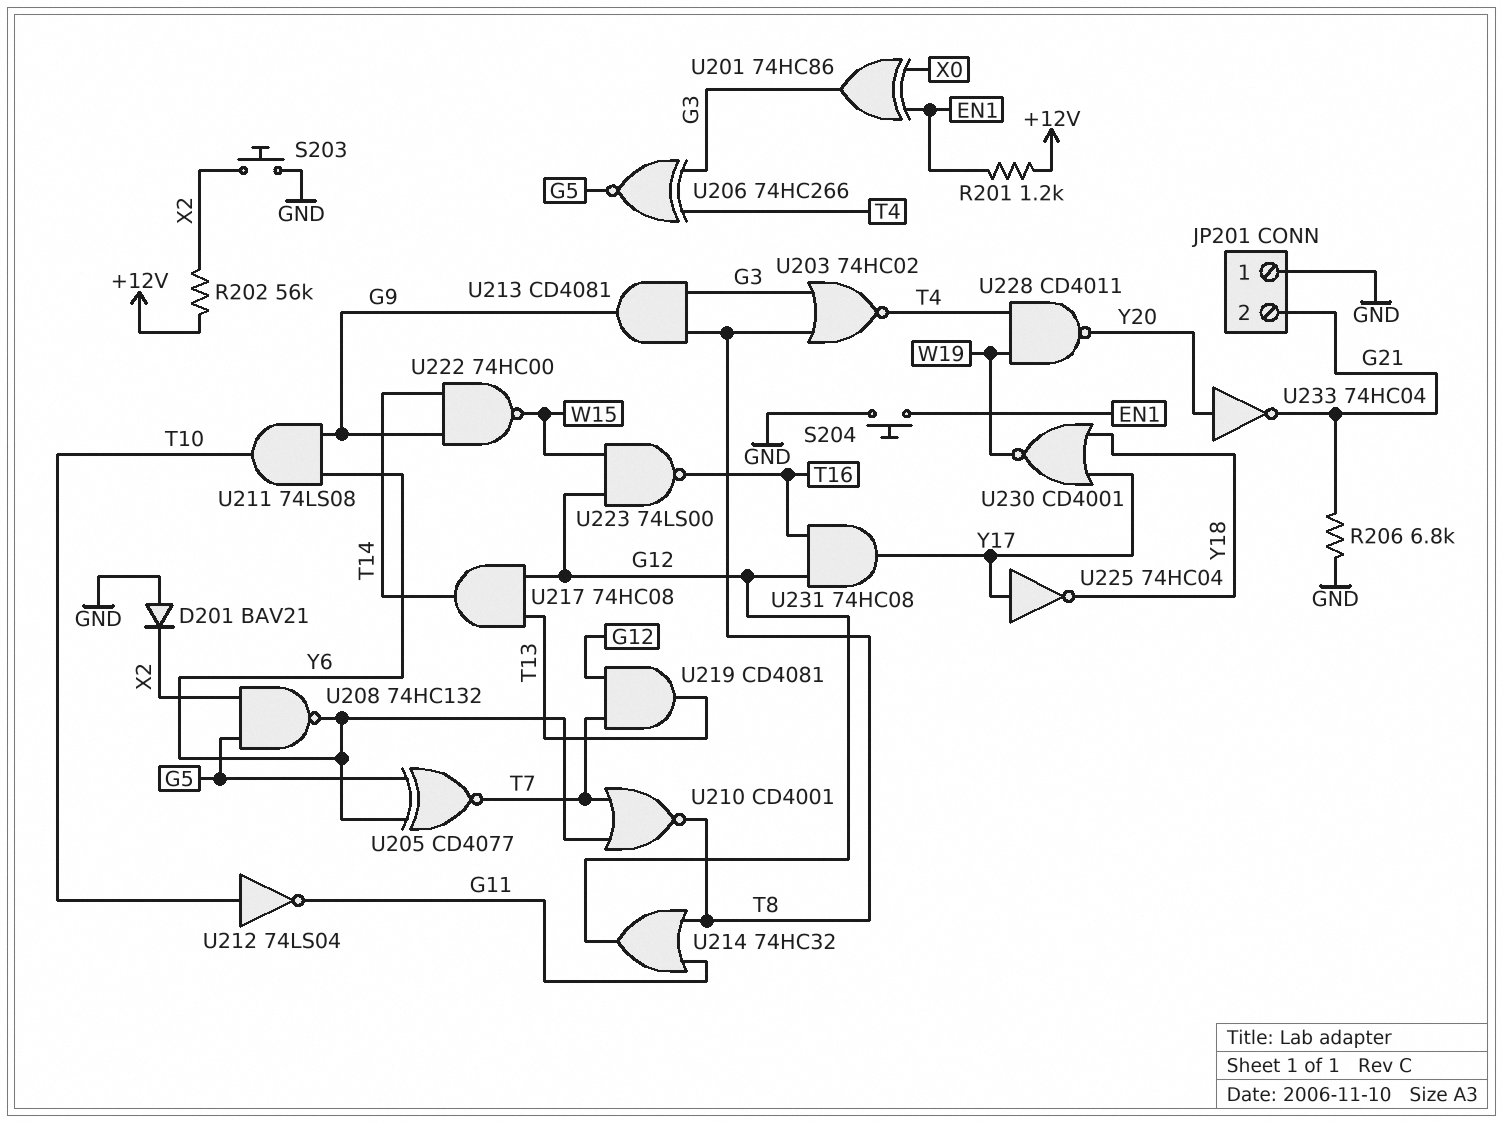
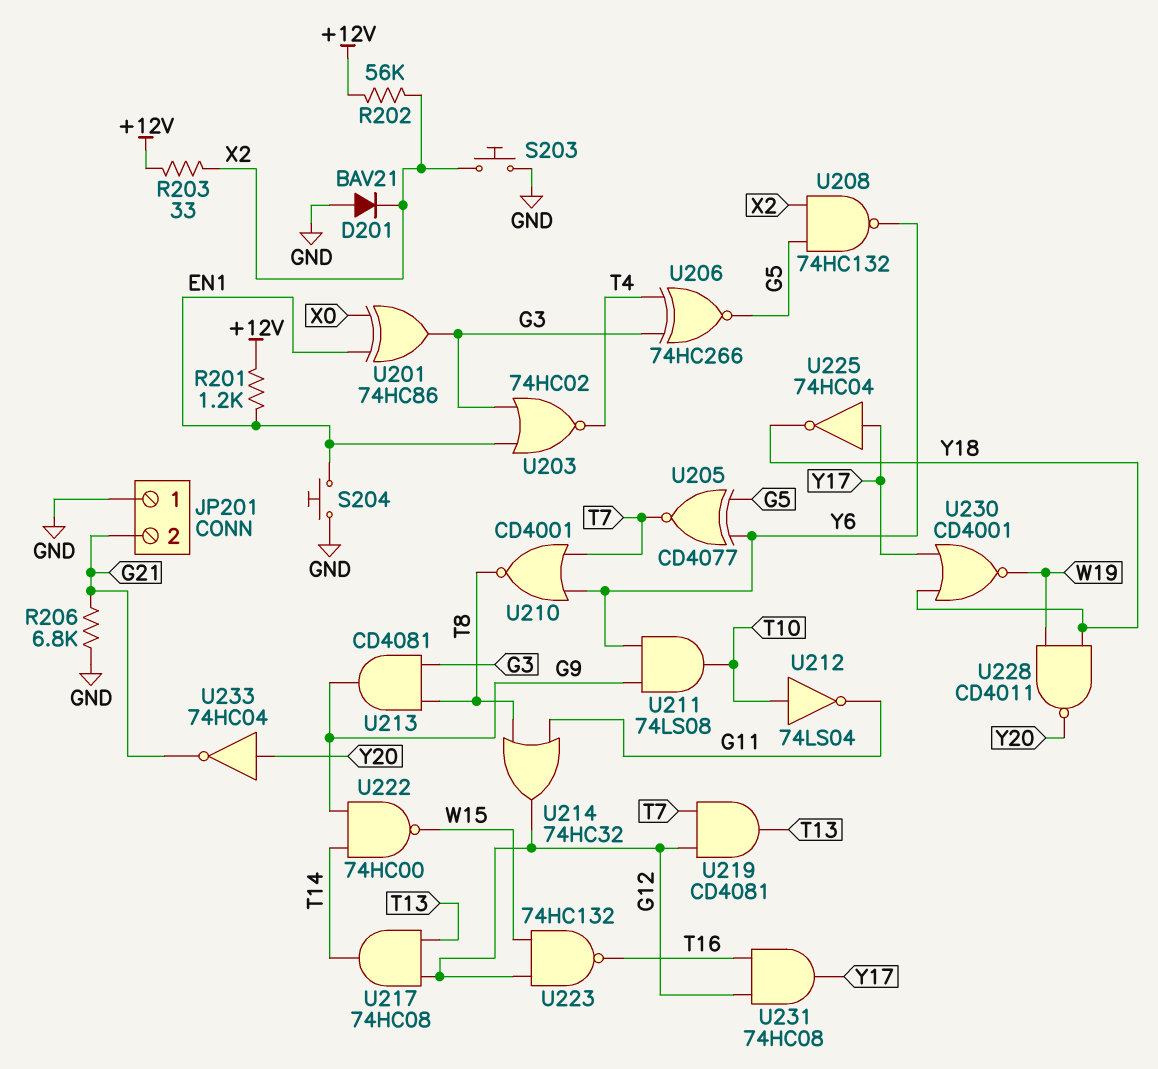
R203: none -> 33 (+12V, X2)
U203: NOR 74HC02 (in G3, in T8, out T4) -> NOR 74HC02 (in EN1, in G3, out T4)
U223: NAND 74LS00 (in G12, in W15, out T16) -> NAND 74HC132 (in G12, in W15, out T16)
U228: NAND CD4011 (in T4, in W19, out Y20) -> NAND CD4011 (in W19, in Y18, out Y20)

